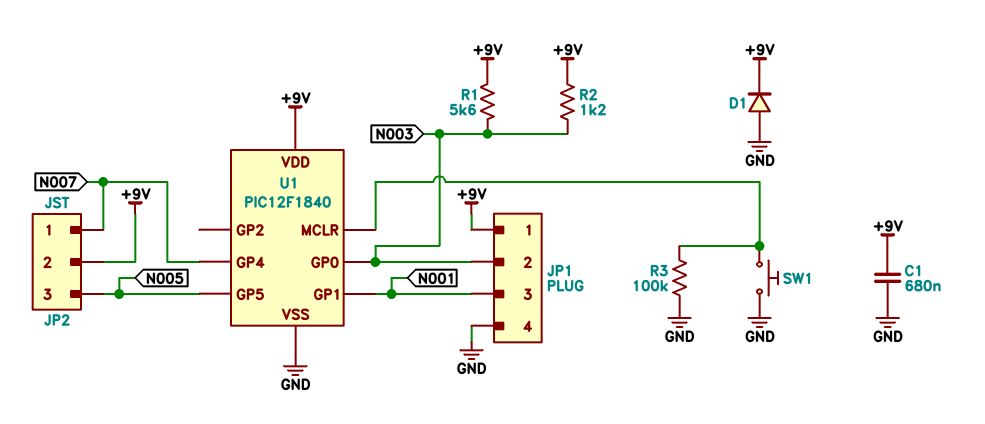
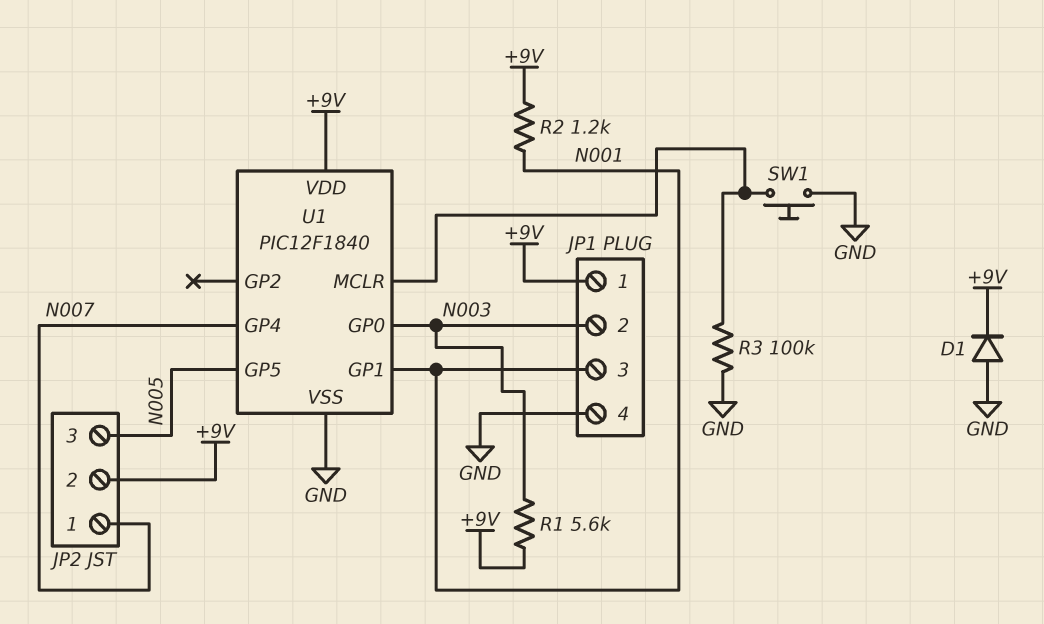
C1: 680nF (+9V, GND) -> none
R2: 1.2k (+9V, N003) -> 1.2k (+9V, N001)

